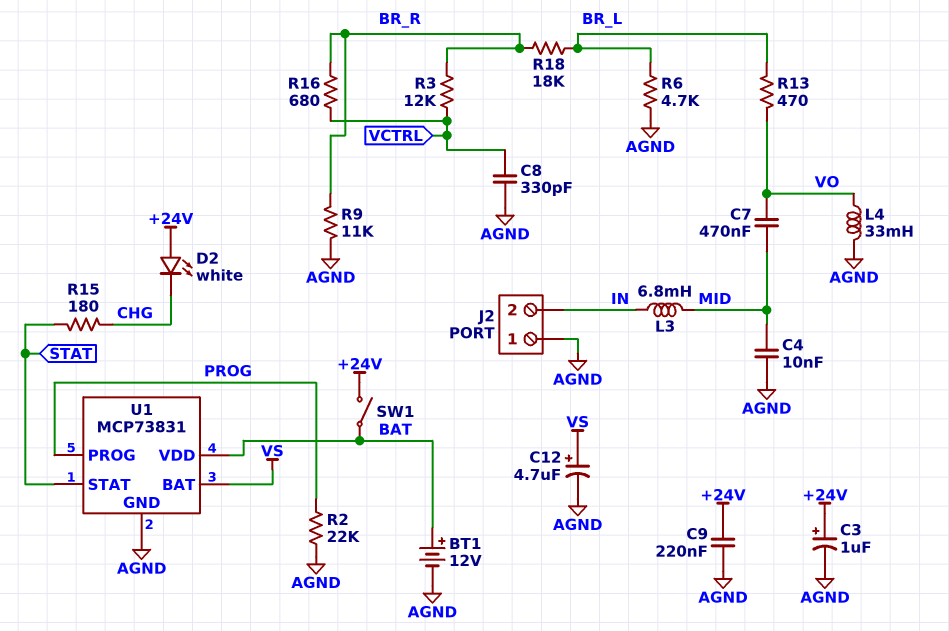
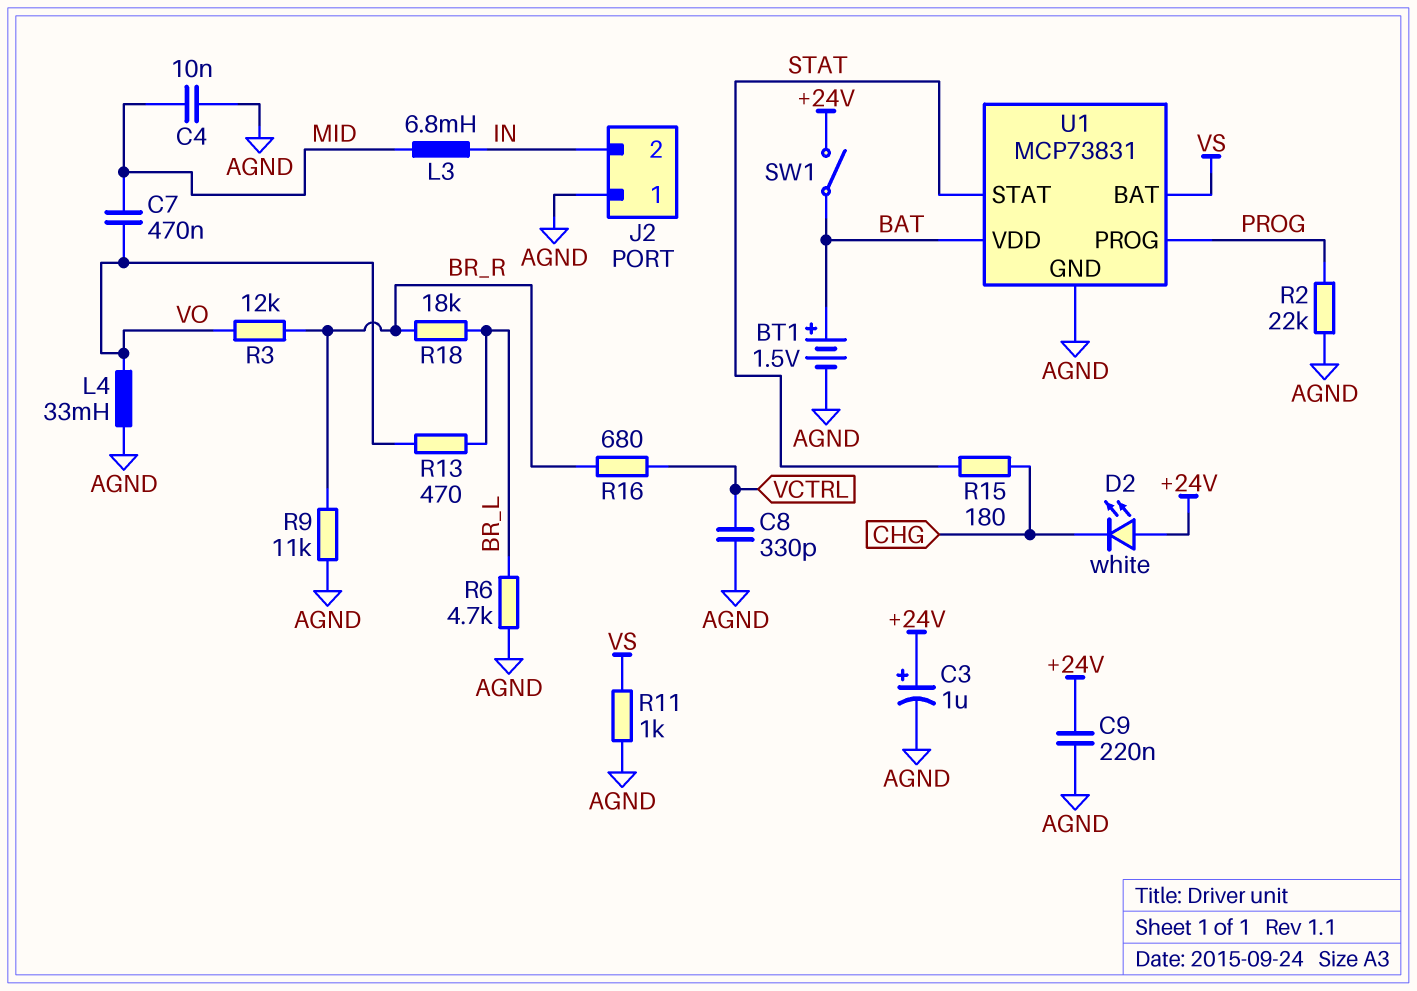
BT1: 12V (plus BAT, minus AGND) -> 1.5V (plus BAT, minus AGND)
C12: 4.7uF (plus VS, minus AGND) -> none
R3: 12k (BR_R, VCTRL) -> 12k (BR_R, VO)
R11: none -> 1k (AGND, VS)

